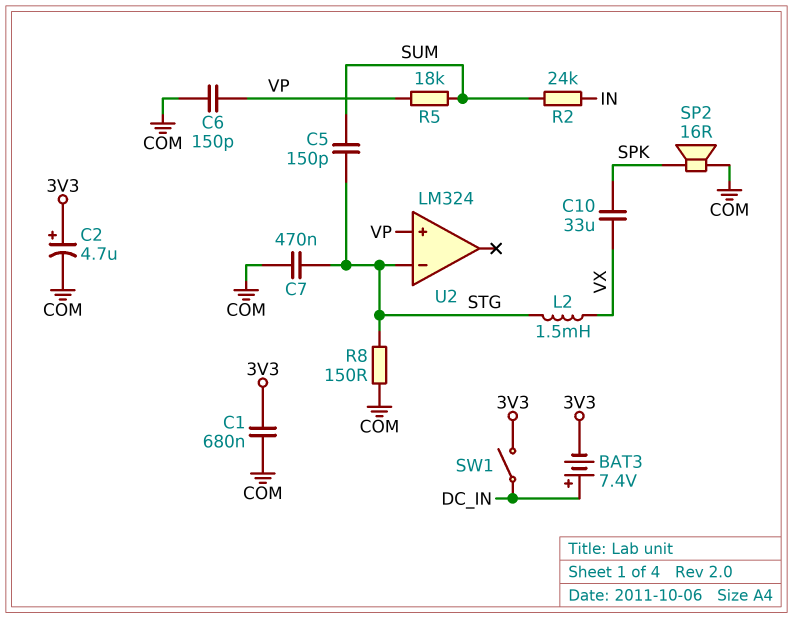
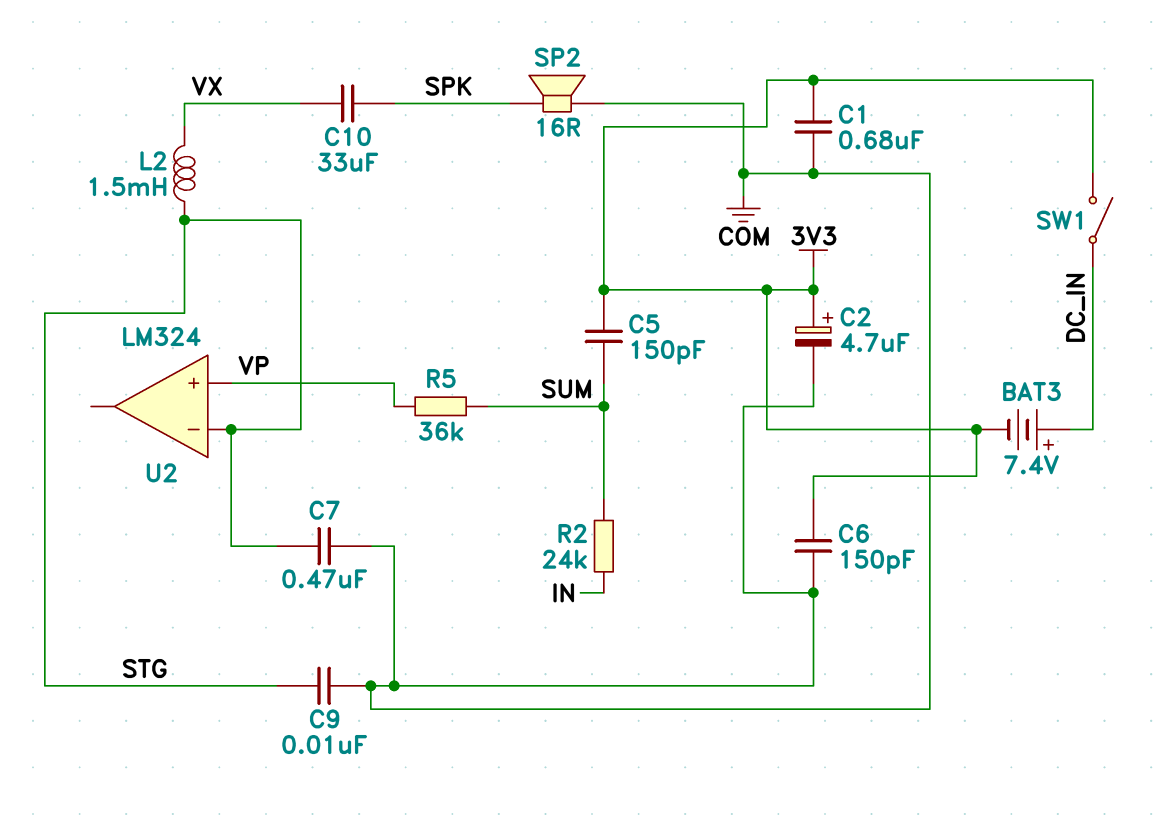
C5: 150pF (STG, SUM) -> 150pF (3V3, SUM)
C6: 150pF (COM, VP) -> 150pF (3V3, COM)
C9: none -> 10nF (COM, STG)
R5: 18k (SUM, VP) -> 36k (SUM, VP)
R8: 150 (COM, STG) -> none

